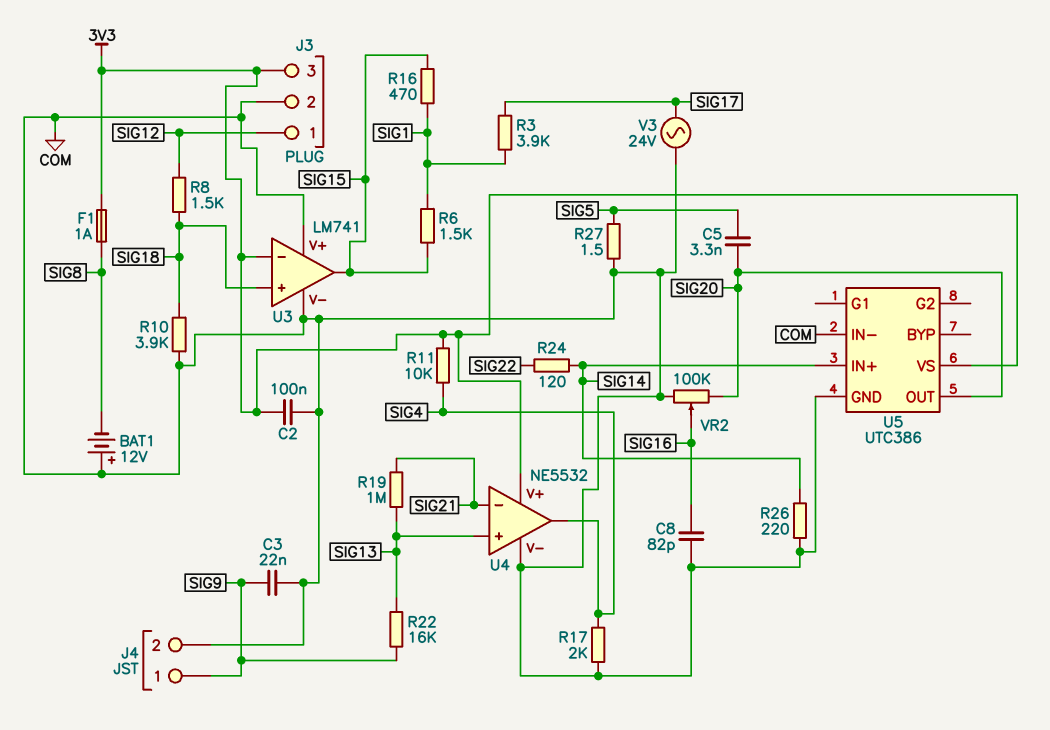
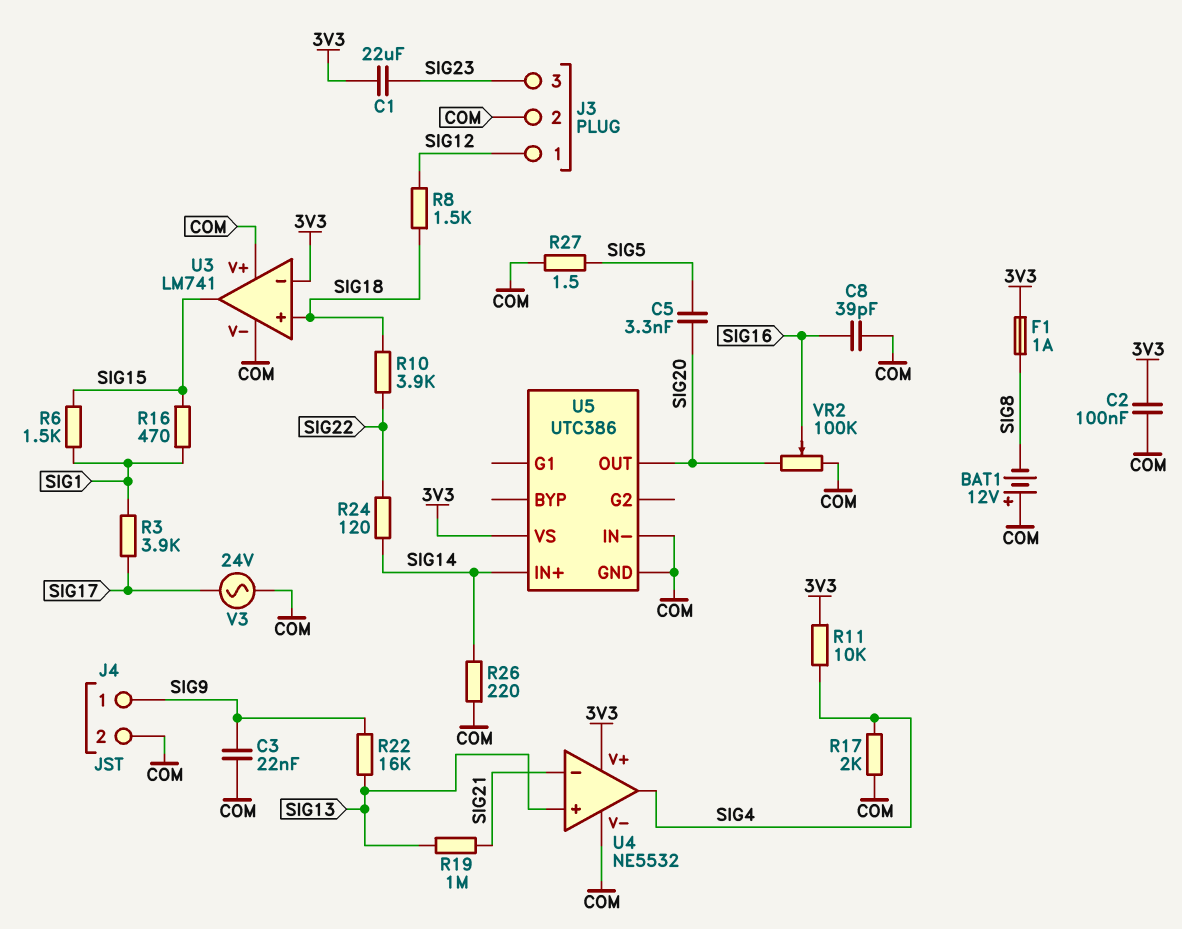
C1: none -> 22uF (3V3, SIG23)
C8: 82pF (COM, SIG16) -> 39pF (COM, SIG16)
J3 pin 3: 3V3 -> SIG23
R10: 3.9k (COM, SIG18) -> 3.9k (SIG18, SIG22)

